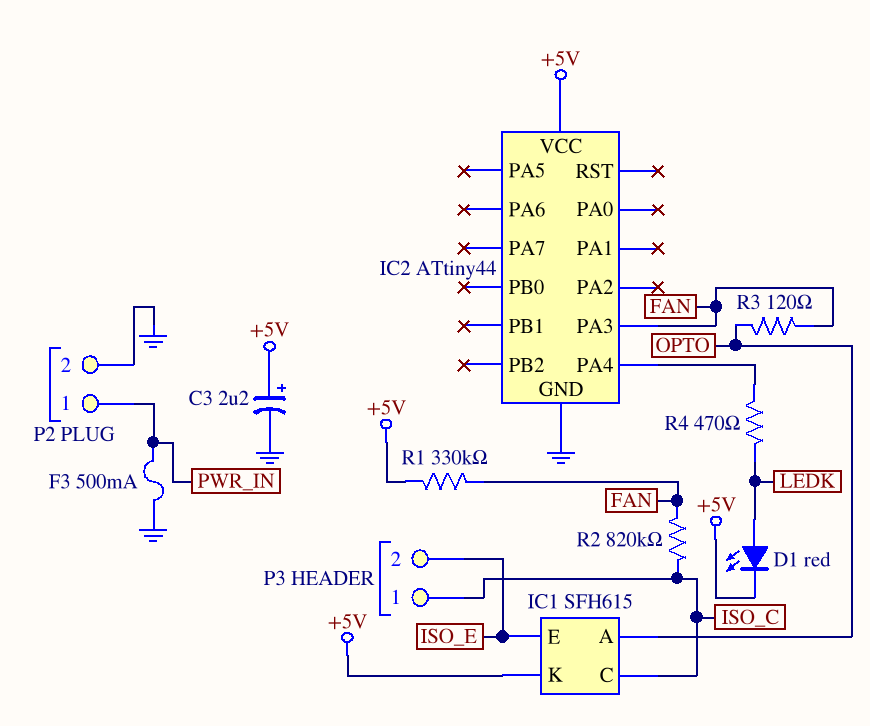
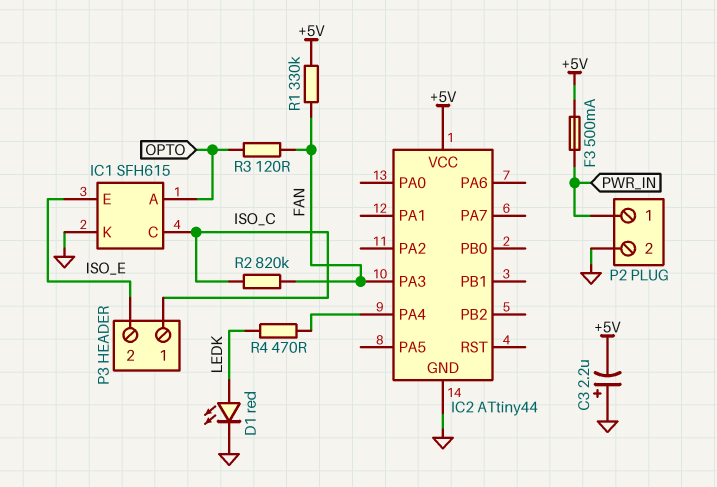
C3: 2.2uF (plus +5V, minus GND) -> 2.2uF (plus GND, minus +5V)
D1: LED red (A LEDK, K +5V) -> LED red (A LEDK, K GND)
F3: 500mA (GND, PWR_IN) -> 500mA (+5V, PWR_IN)
IC1 pin K: +5V -> GND

